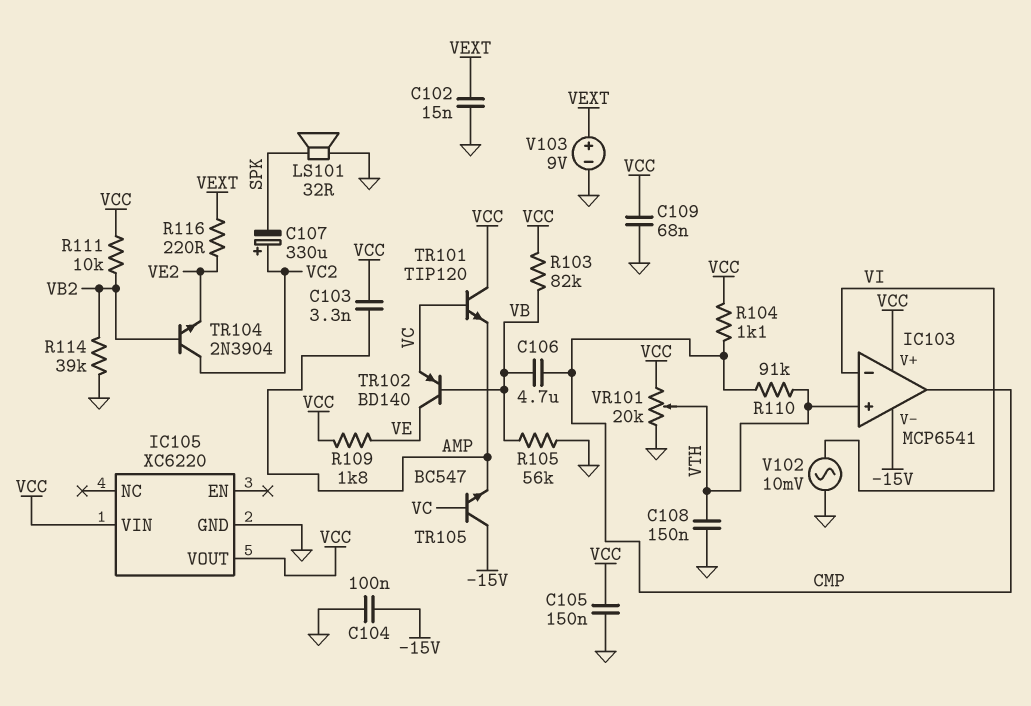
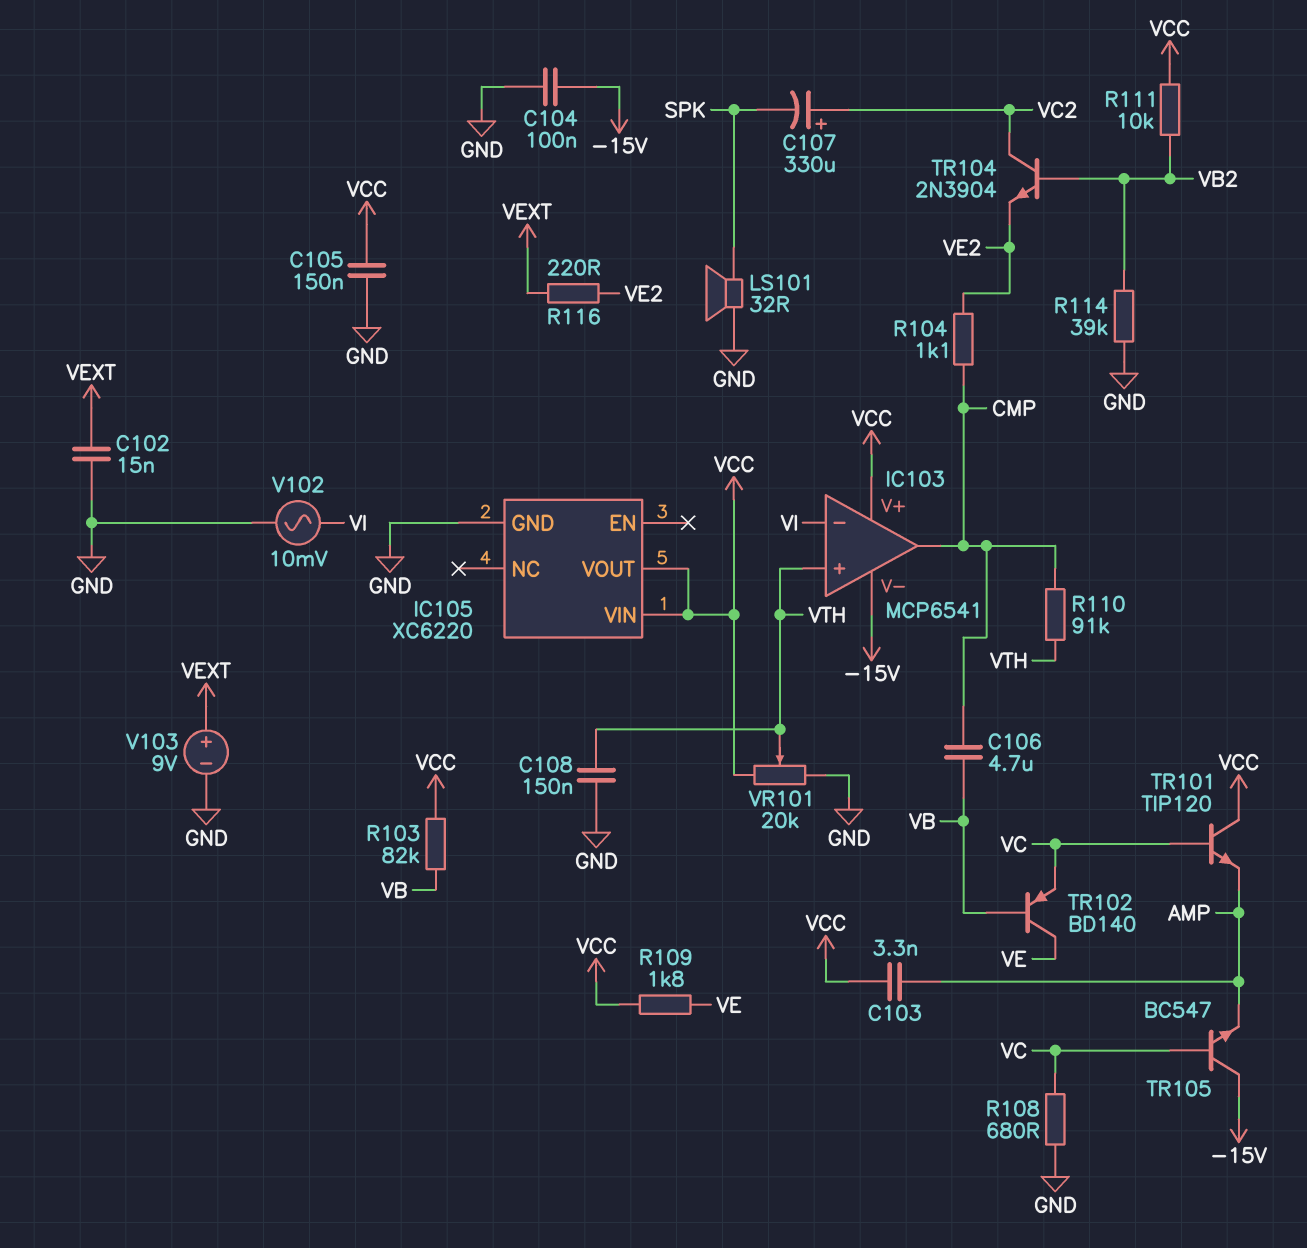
C109: 68nF (GND, VCC) -> none
R104: 1.1k (CMP, VCC) -> 1.1k (CMP, VE2)
R105: 56k (GND, VB) -> none
R108: none -> 680 (GND, VC)

